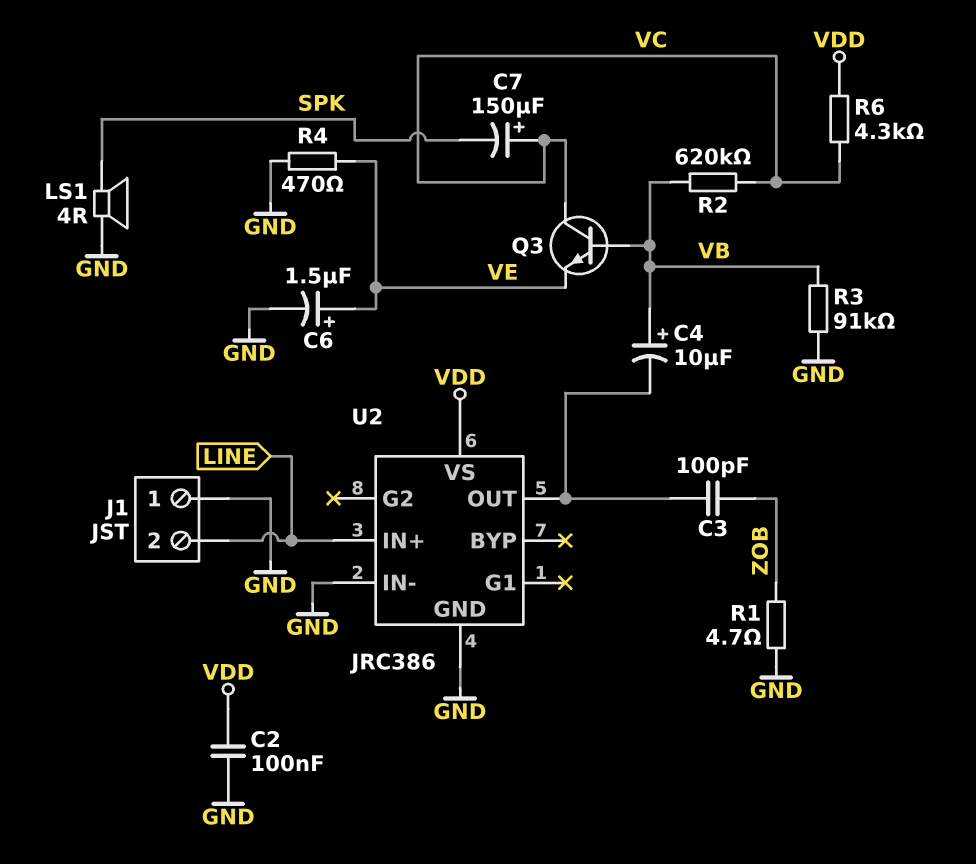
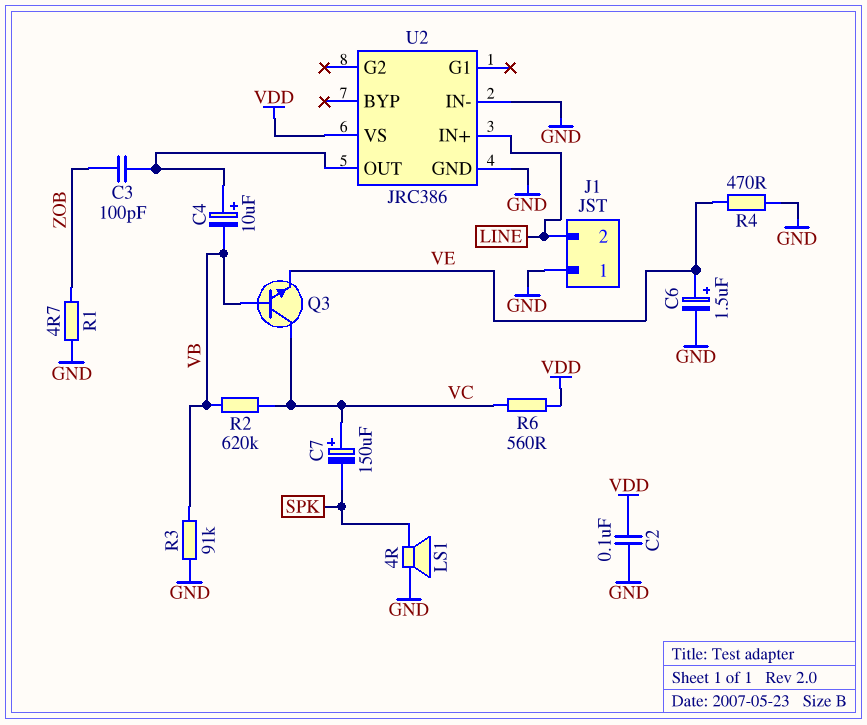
C4: 10uF (plus VB, minus U2/OUT) -> 10uF (plus U2/OUT, minus VB)
R6: 4.3k (VC, VDD) -> 560 (VC, VDD)

